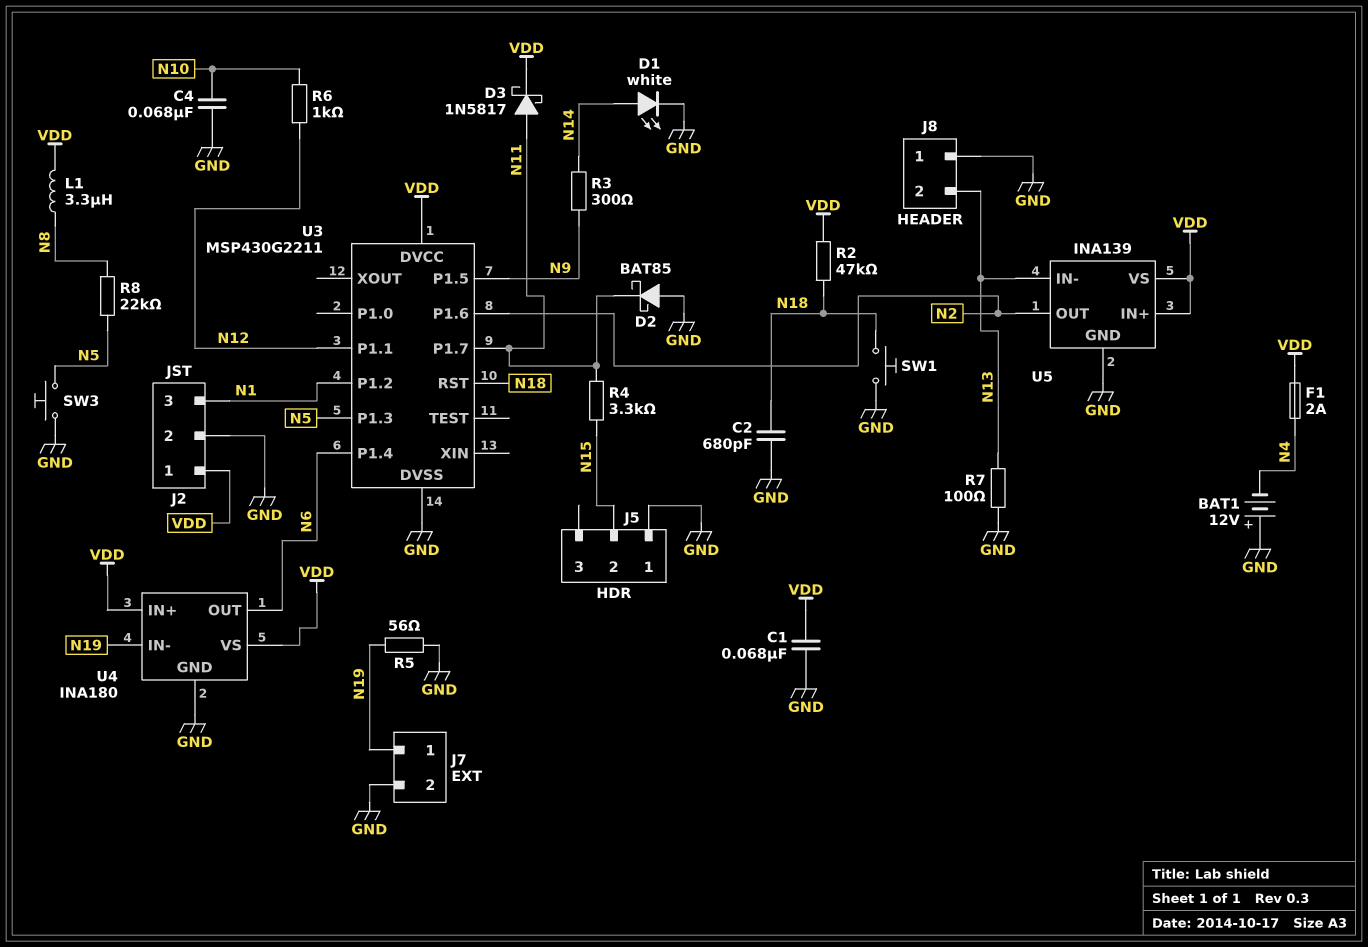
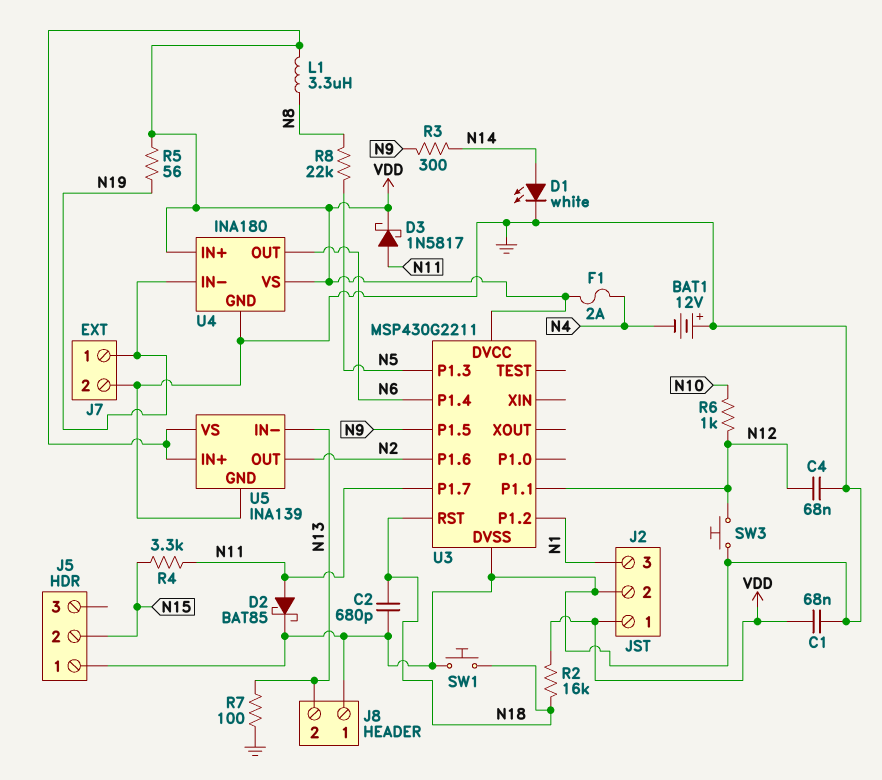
C4: 68nF (GND, N10) -> 68nF (GND, N12)
D2: schottky BAT85 (A GND, K N11) -> schottky BAT85 (A N11, K GND)
R2: 47k (N18, VDD) -> 16k (N18, VDD)
R5: 56 (GND, N19) -> 56 (N19, VDD)
SW3: button (GND, N5) -> button (GND, N12)

